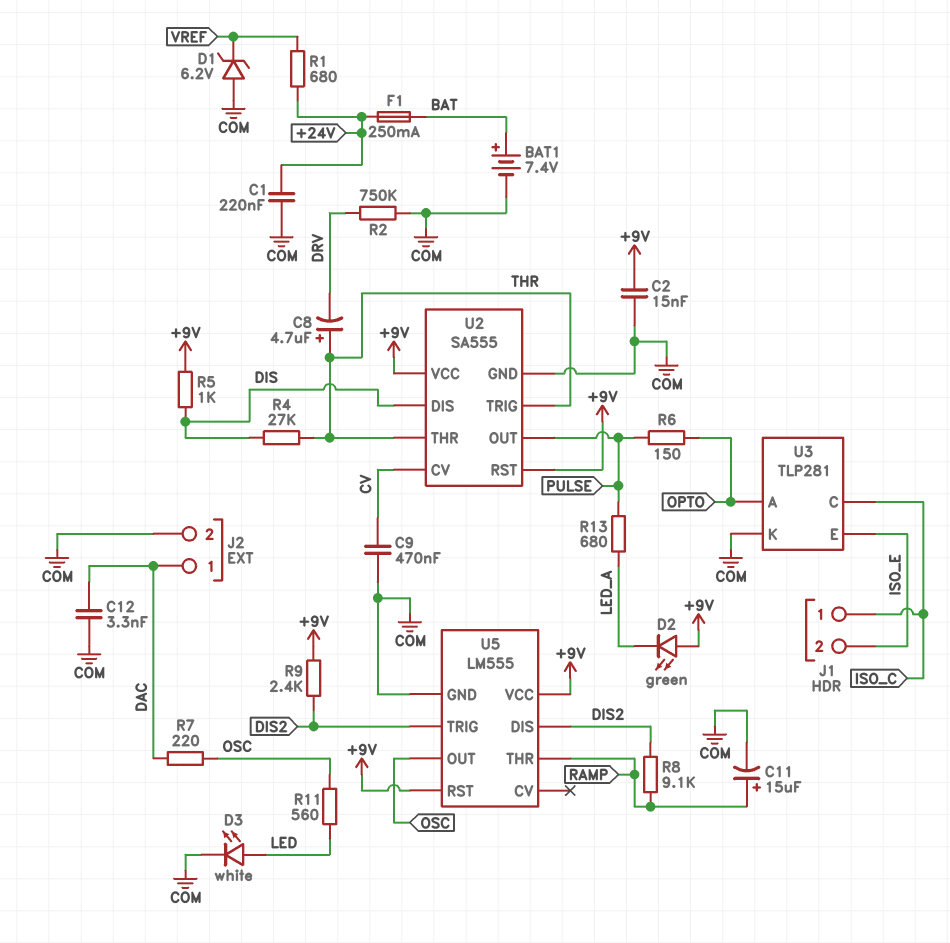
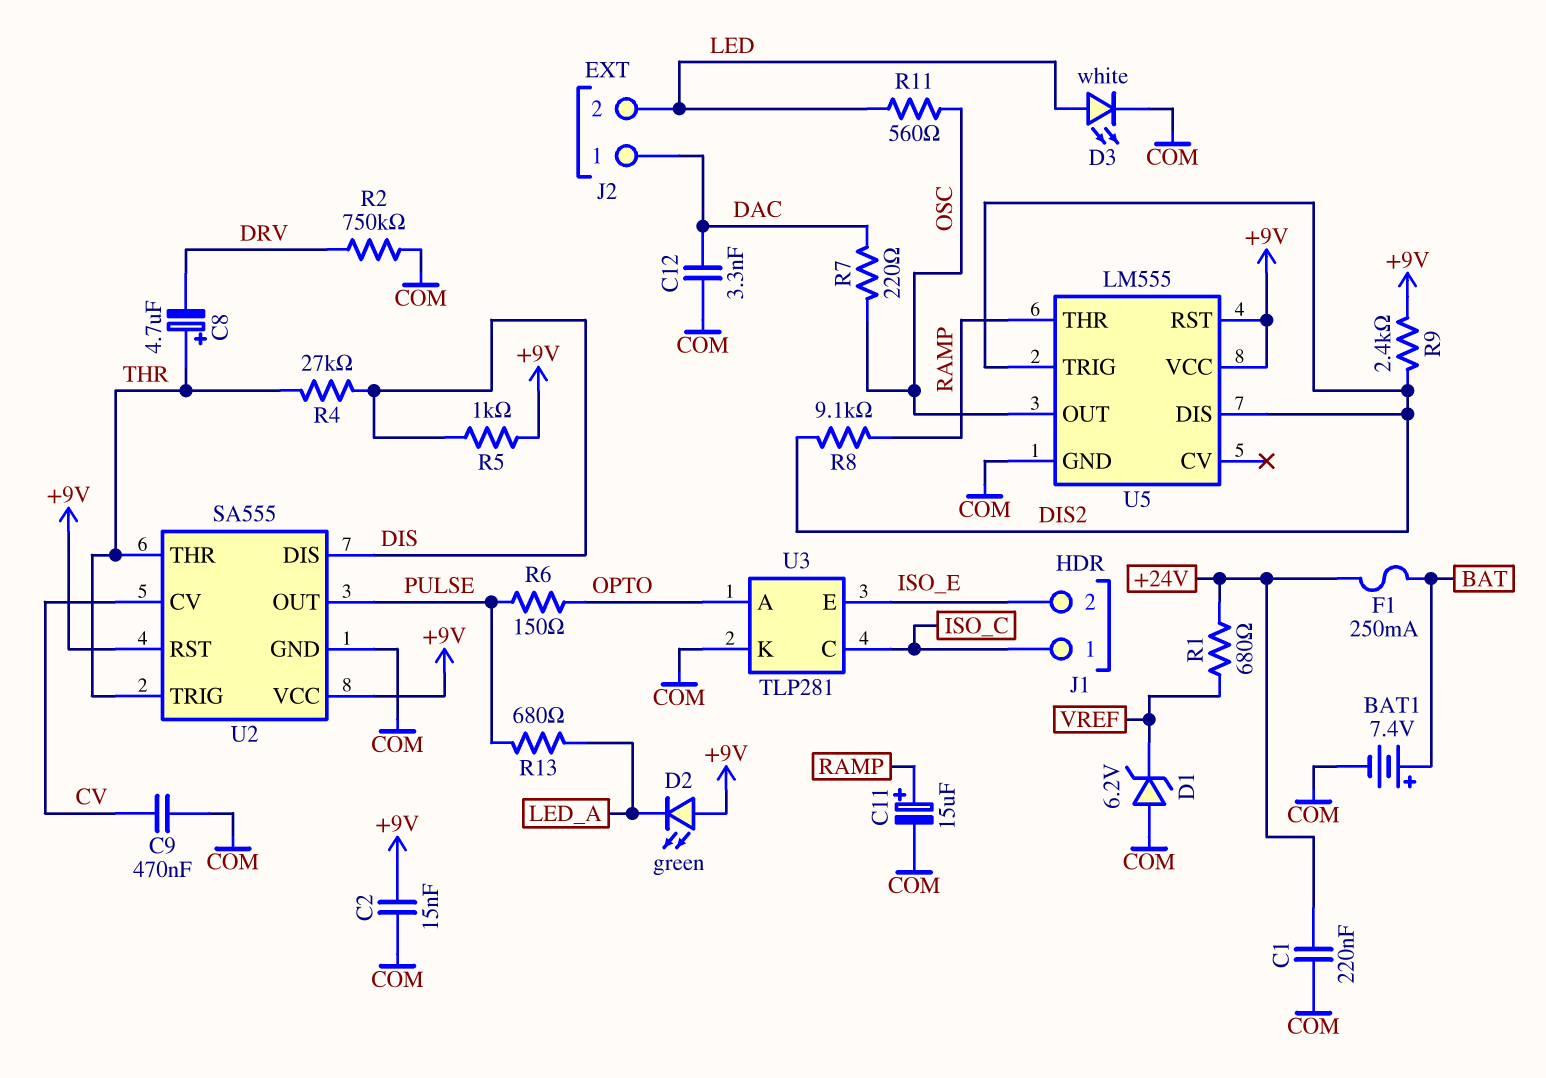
J2 pin 2: COM -> LED

